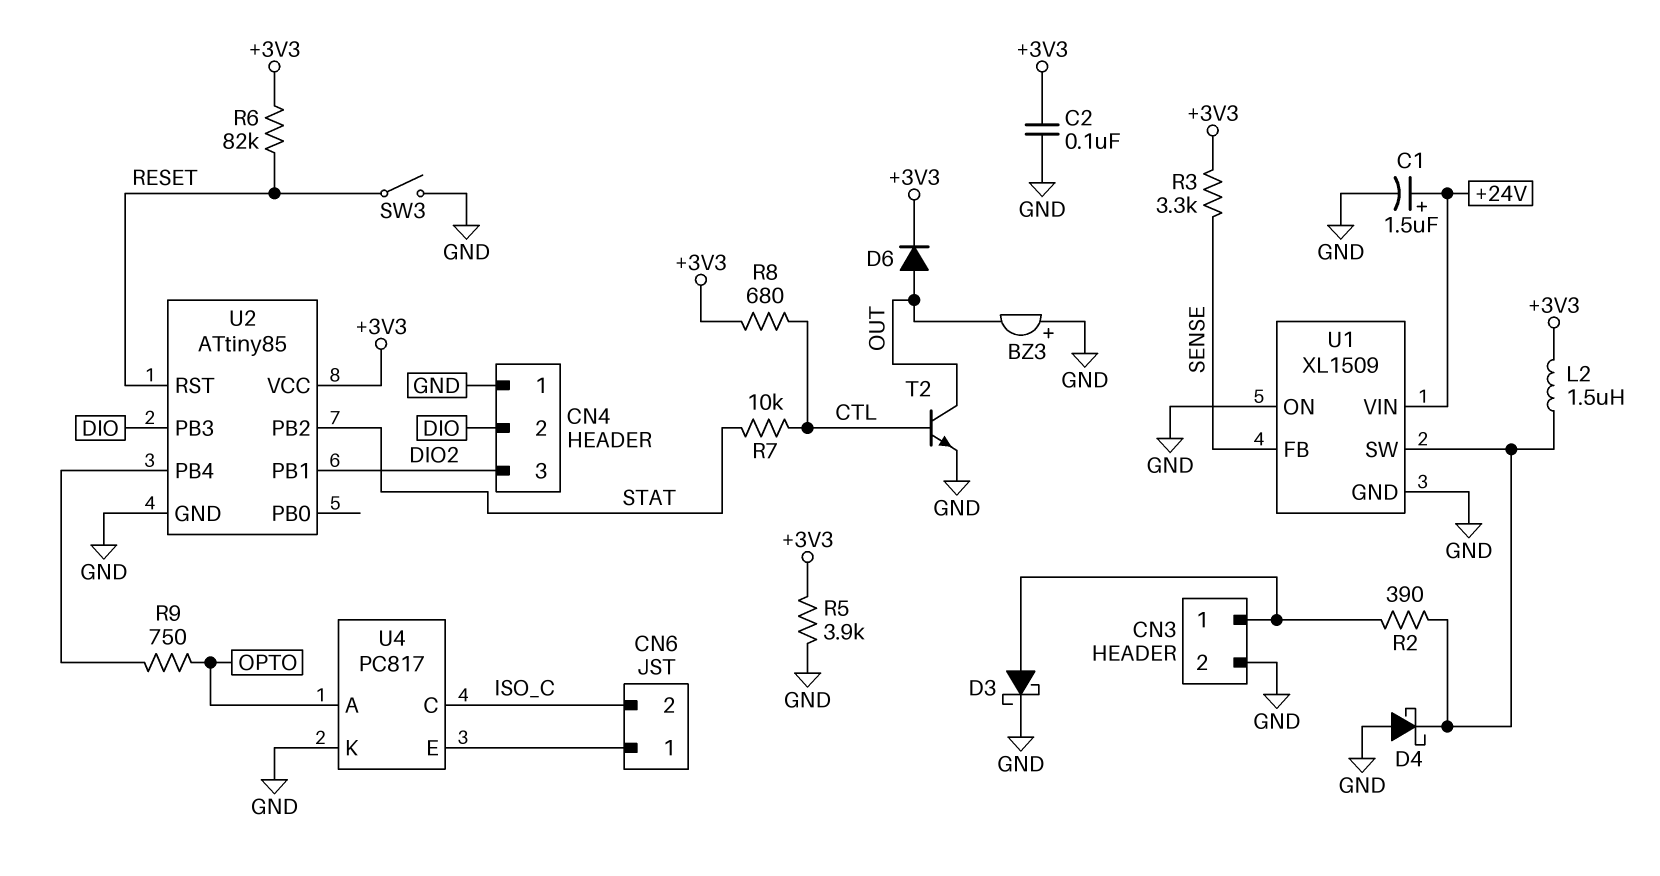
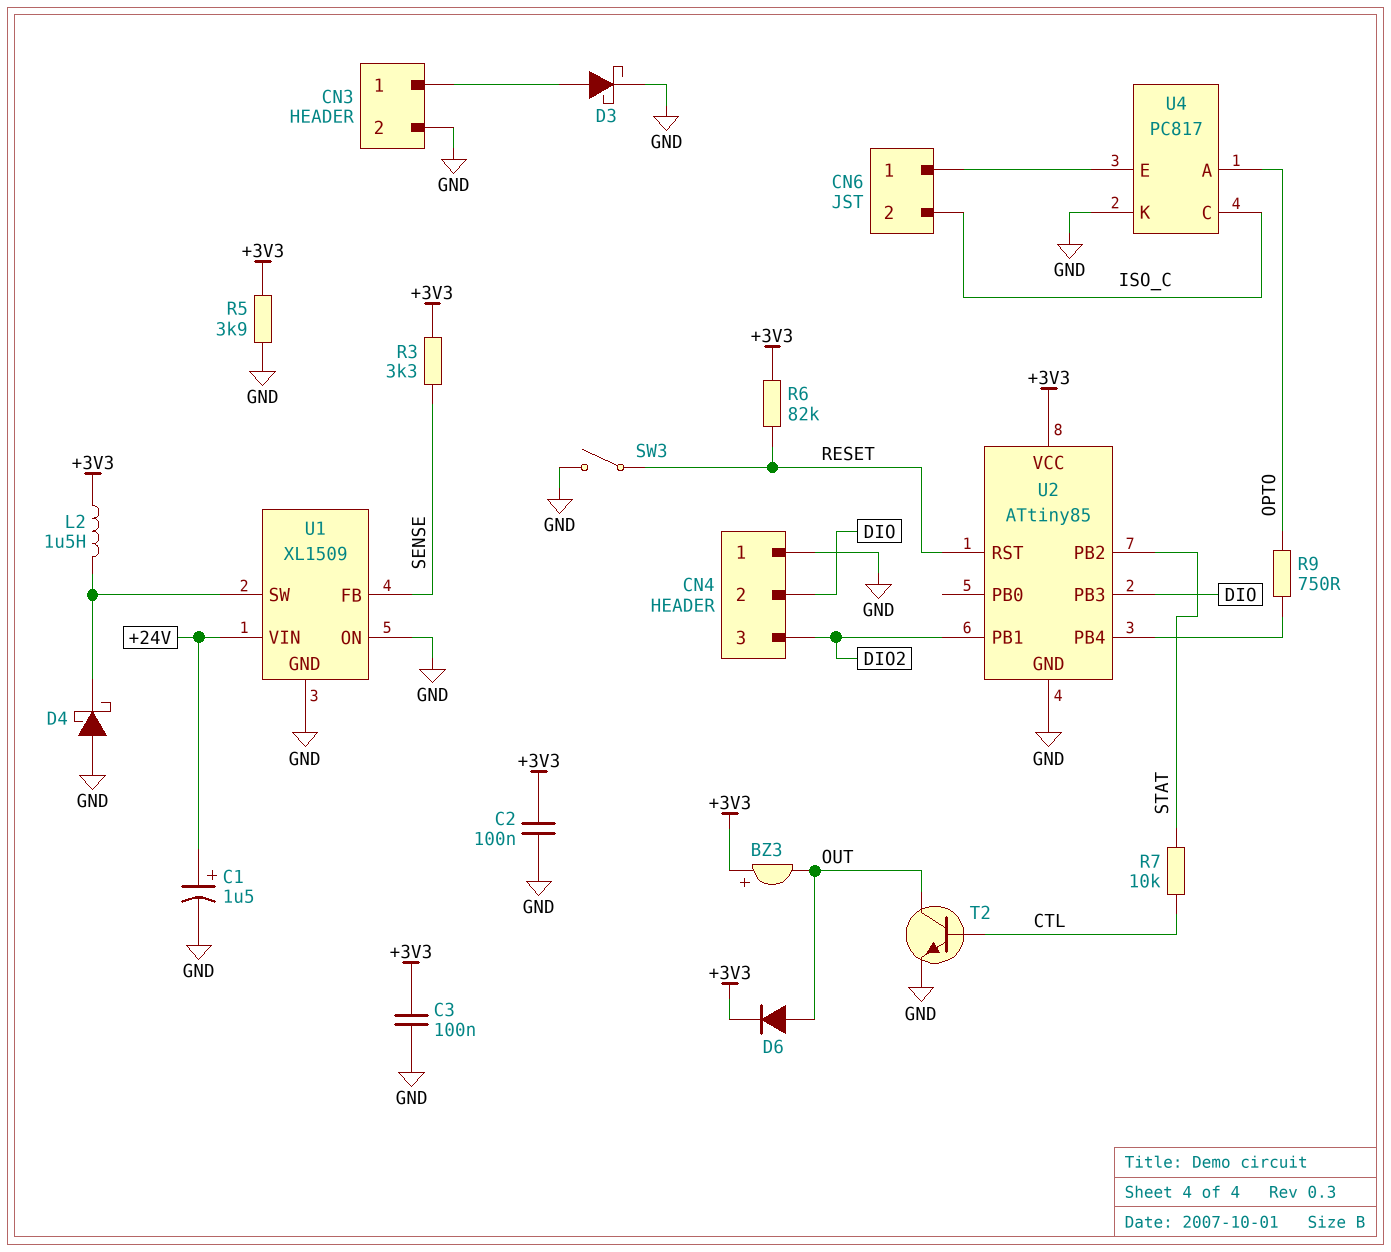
BZ3: buzzer (plus GND, minus OUT) -> buzzer (plus +3V3, minus OUT)
C3: none -> 100nF (+3V3, GND)
R2: 390 (CN3/1, U1/SW) -> none
R8: 680 (+3V3, CTL) -> none

